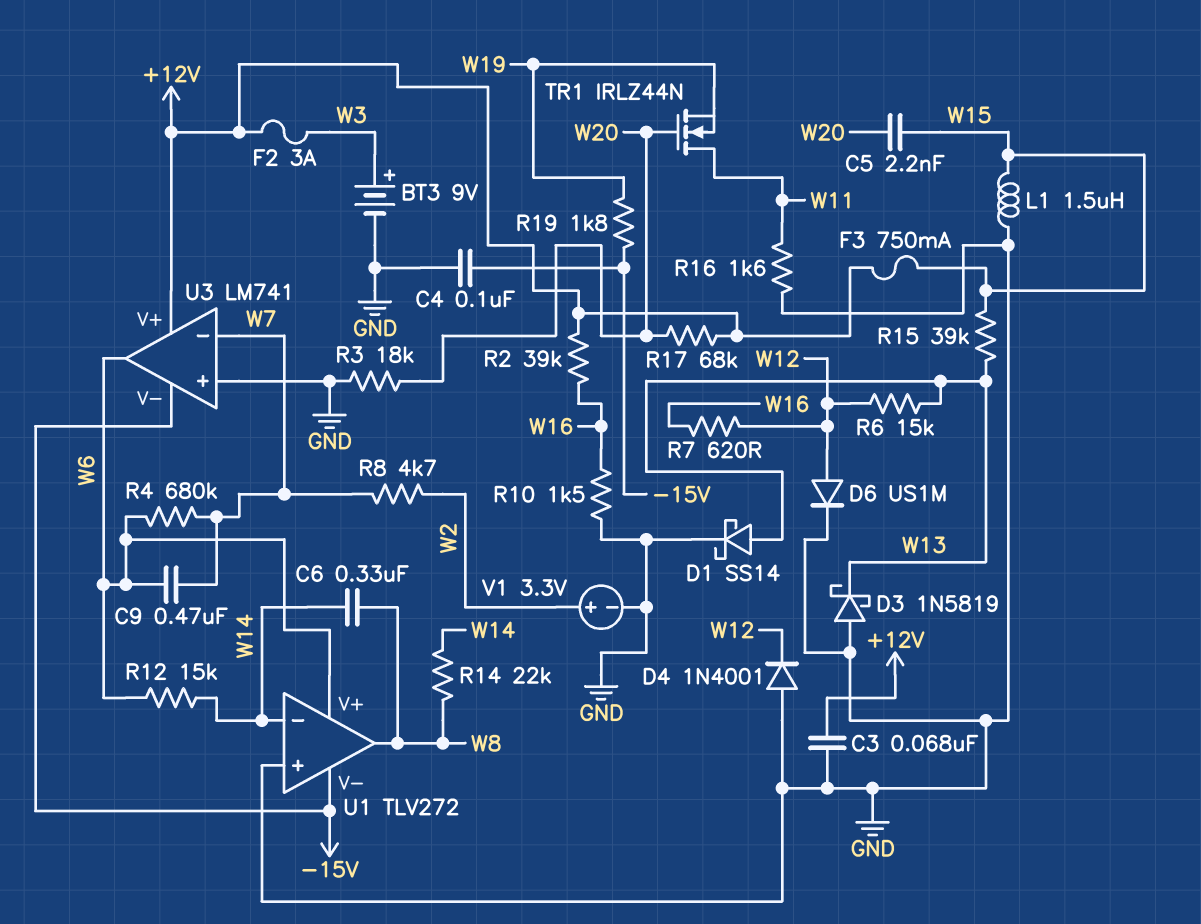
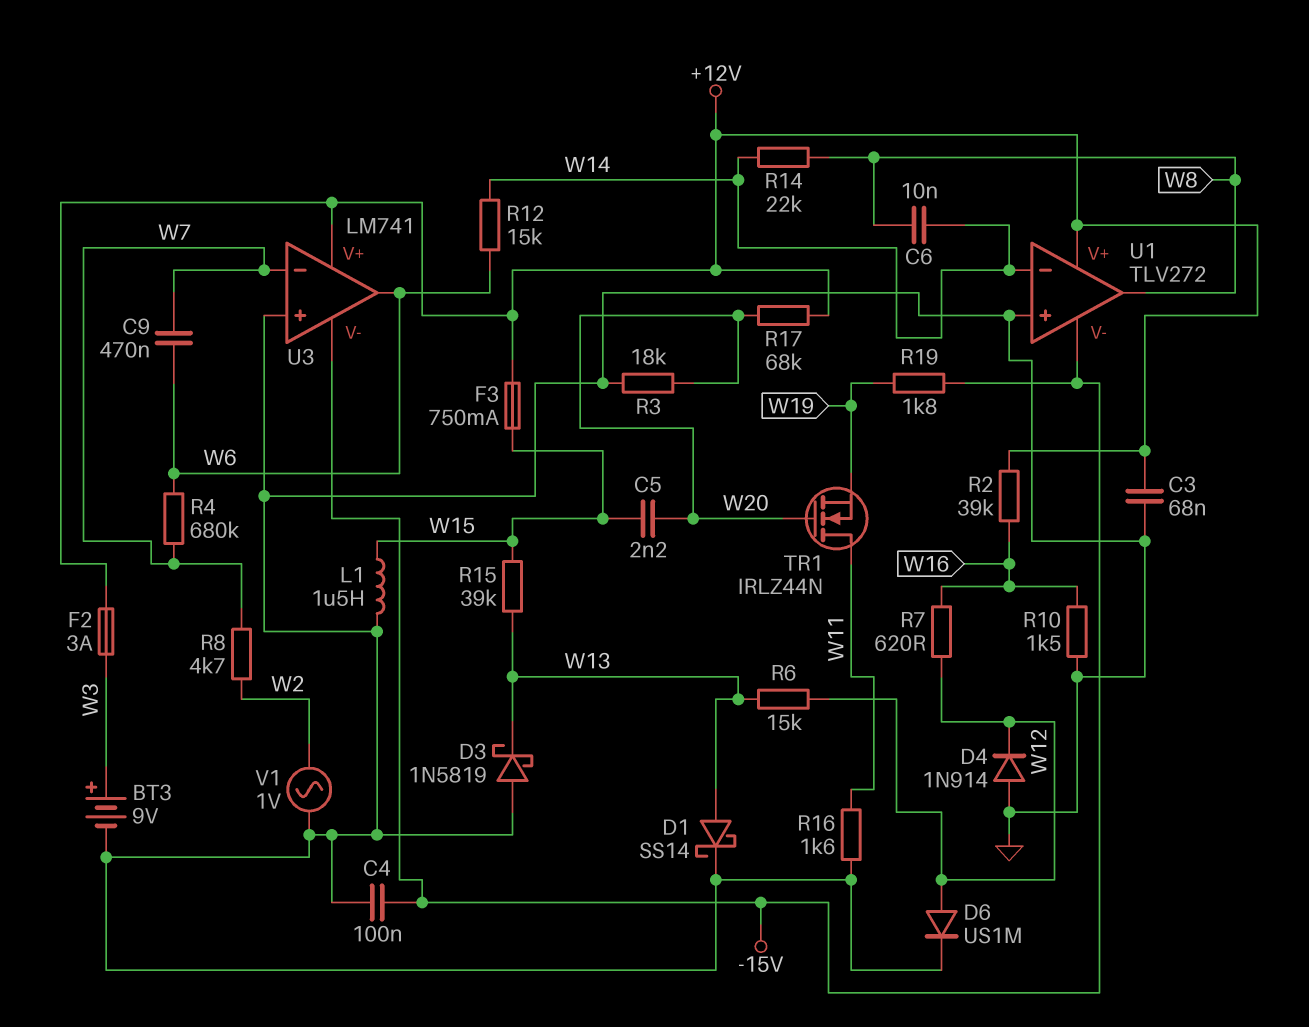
C6: 330nF (W8, W14) -> 10nF (W8, W14)
D4: diode 1N4001 (A GND, K W12) -> diode 1N914 (A GND, K W12)
U1 pin V+: W6 -> +12V
V1: 3.3V (plus W2, minus GND) -> AC 1V (GND, W2)

